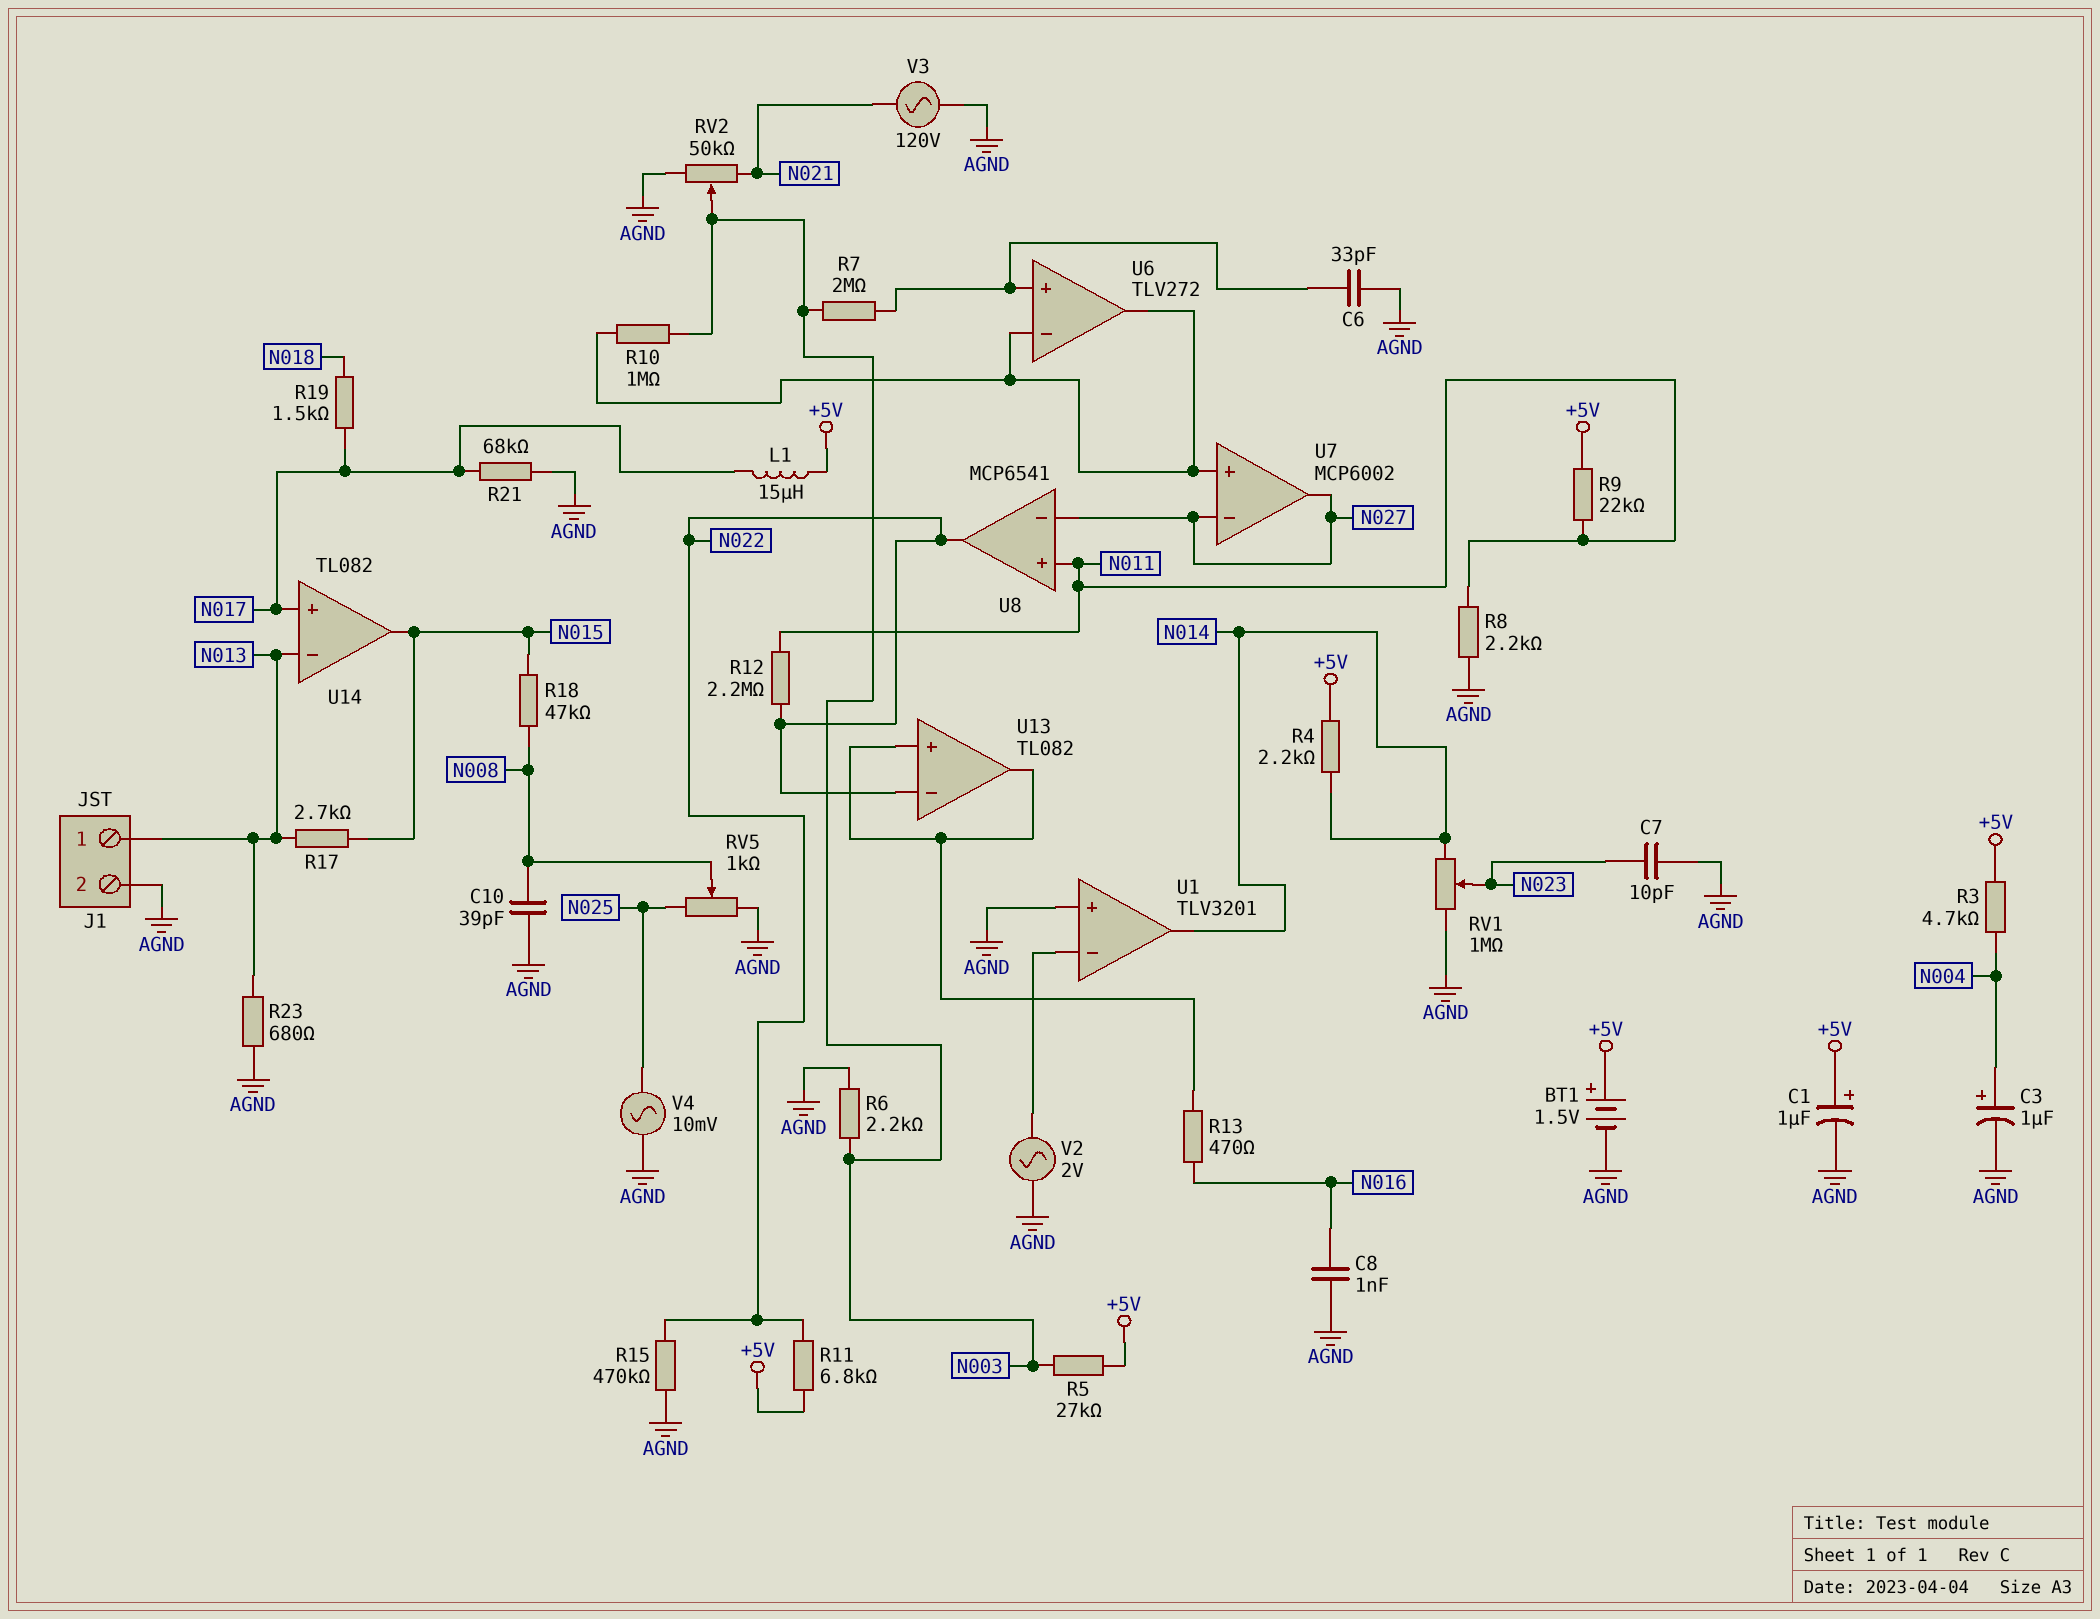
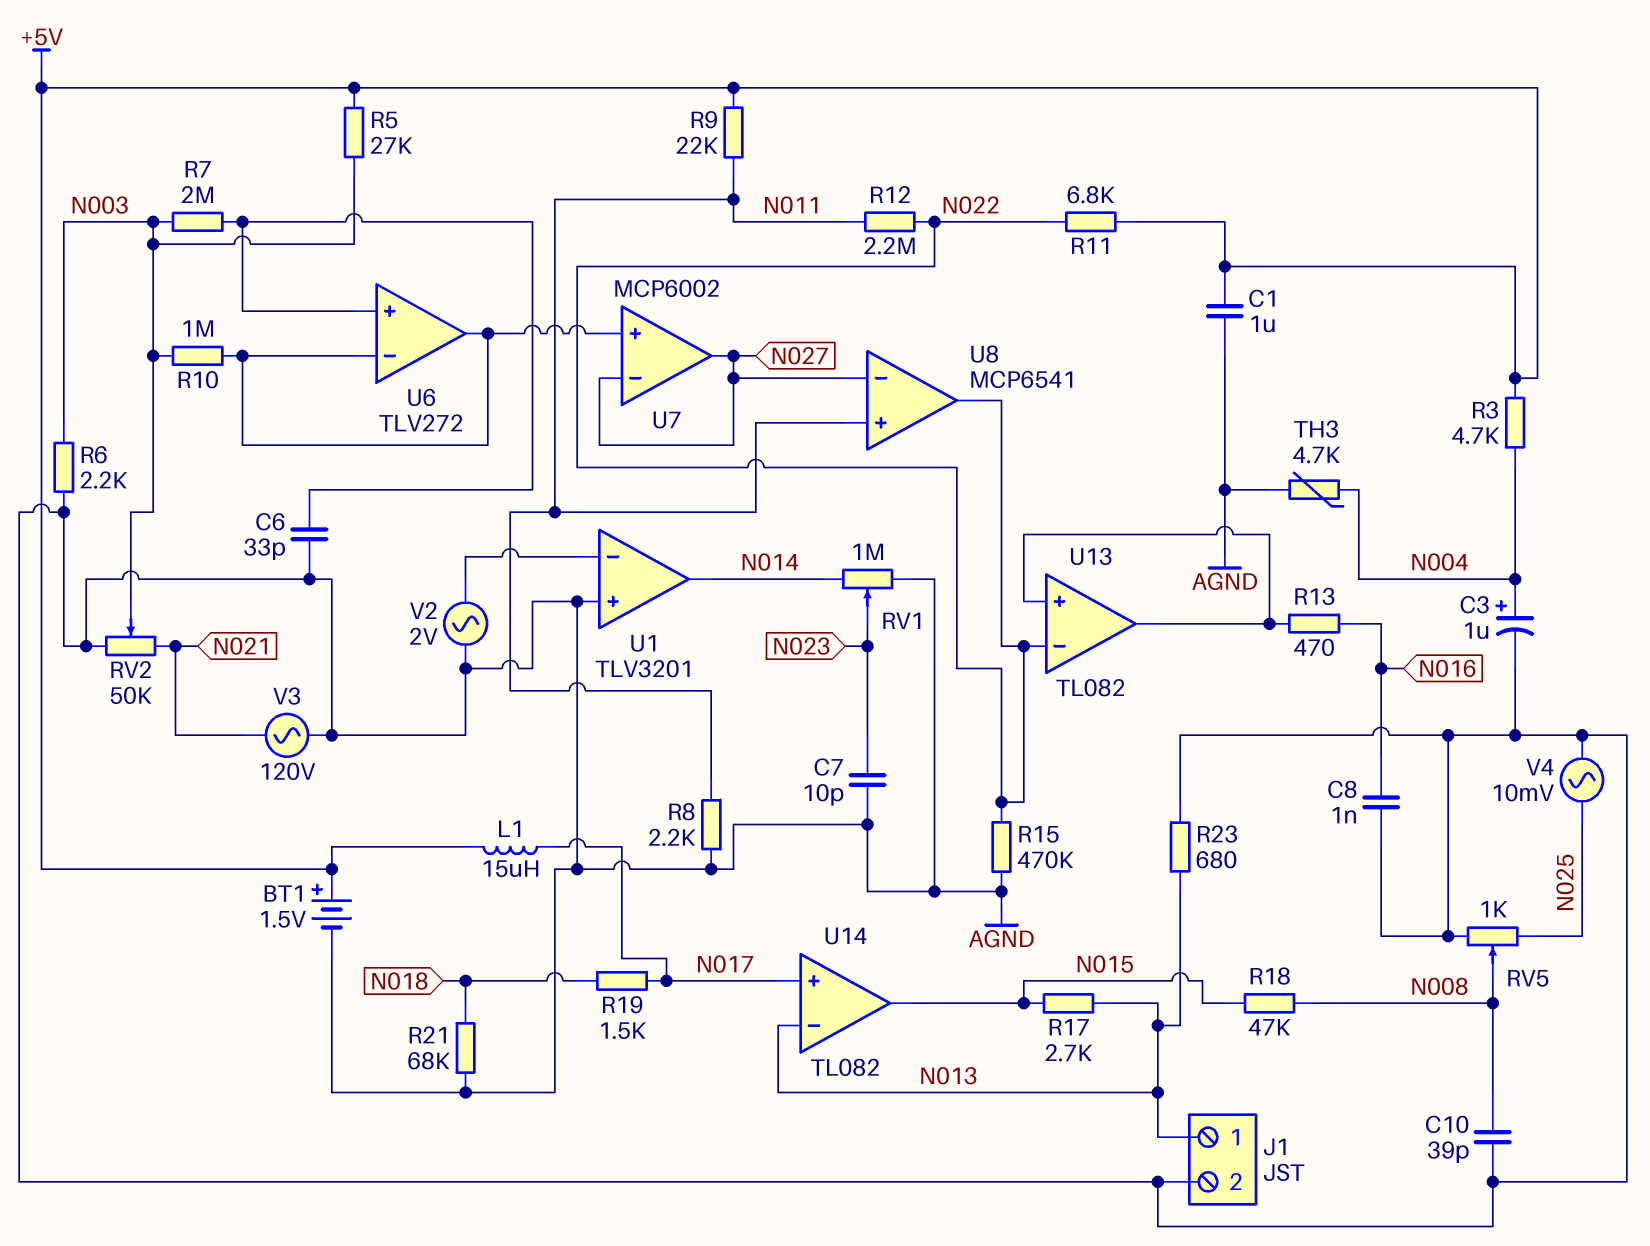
C1: 1uF (plus +5V, minus AGND) -> 1uF (+5V, AGND)
R4: 2.2k (+5V, N014) -> none
R21: 68k (AGND, N017) -> 68k (AGND, N018)
TH3: none -> 4.7k (AGND, N004)

